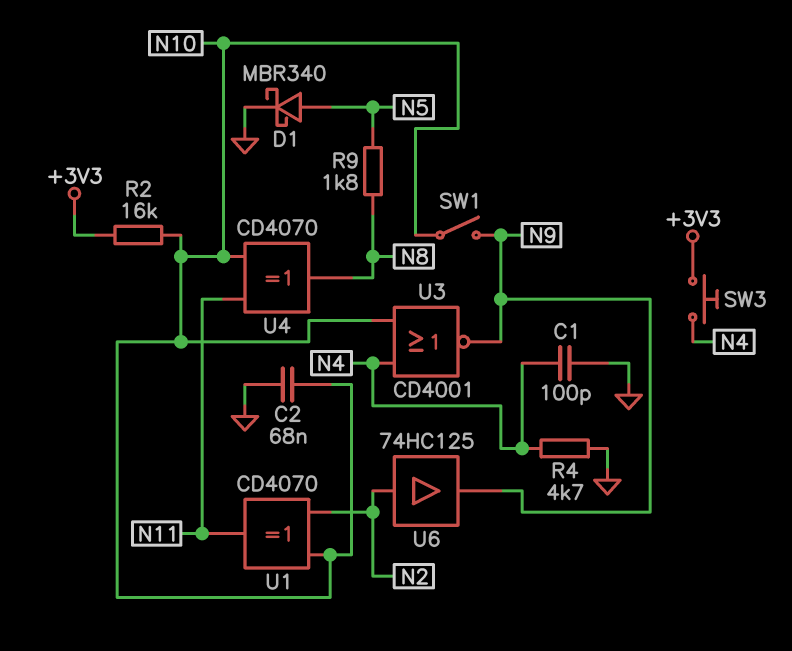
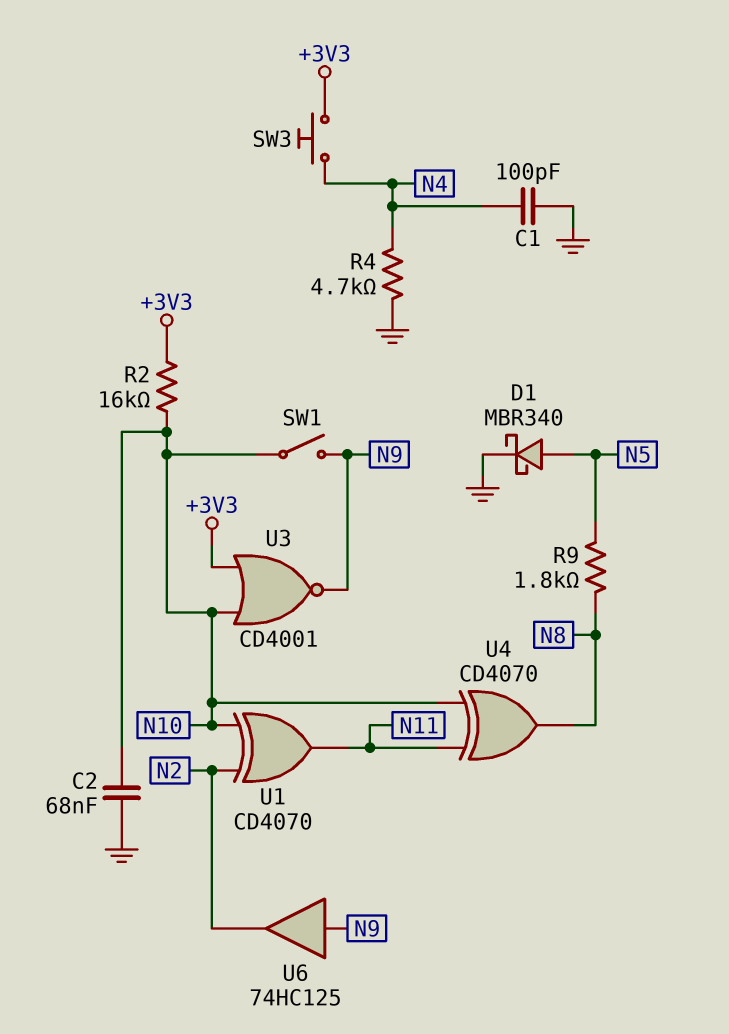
U3: NOR CD4001 (in N4, in N10, out N9) -> NOR CD4001 (in +3V3, in N10, out N9)
U6: buffer 74HC125 (in N2, out N9) -> buffer 74HC125 (in N9, out N2)

